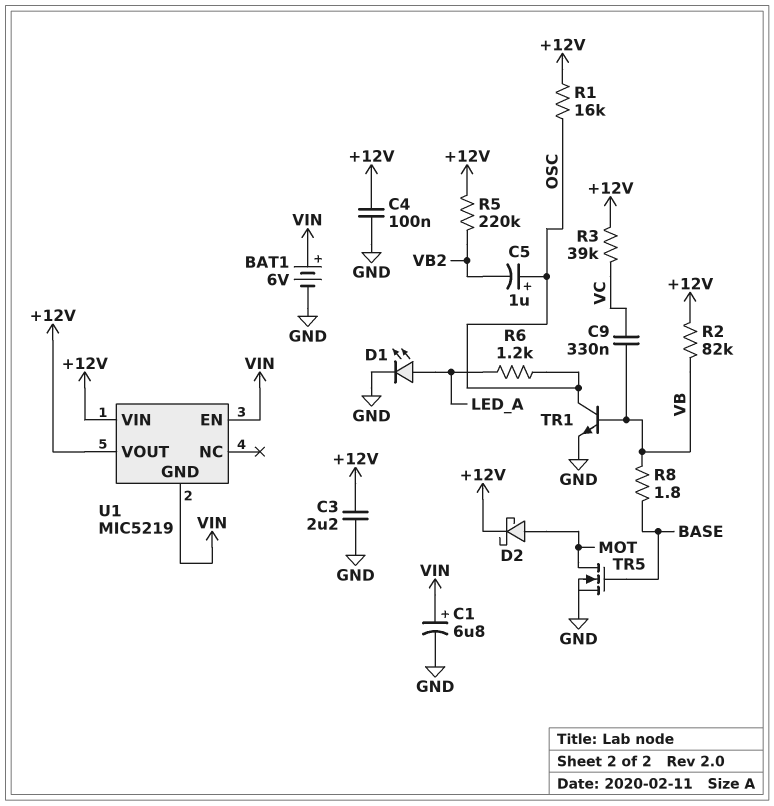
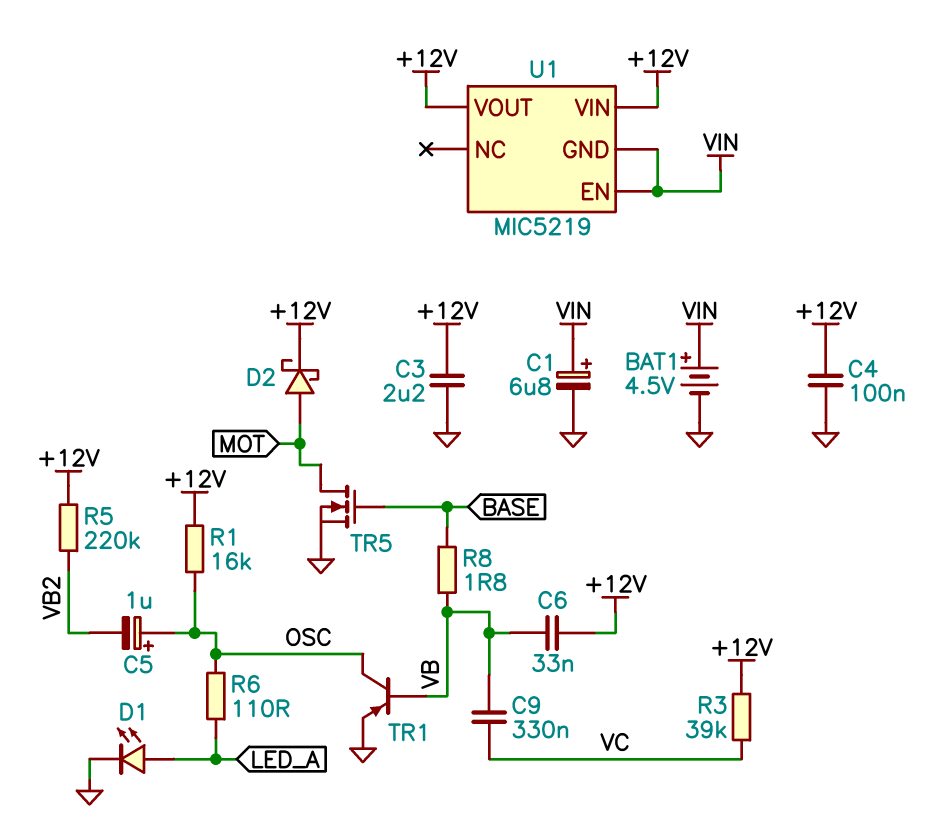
BAT1: 6V (plus VIN, minus GND) -> 4.5V (plus VIN, minus GND)
C6: none -> 33nF (+12V, VB)
R2: 82k (+12V, VB) -> none
R6: 1.2k (LED_A, OSC) -> 110 (LED_A, OSC)
TR1: NPN (B VB, C OSC, E GND) -> PNP (B VB, C OSC, E GND)

